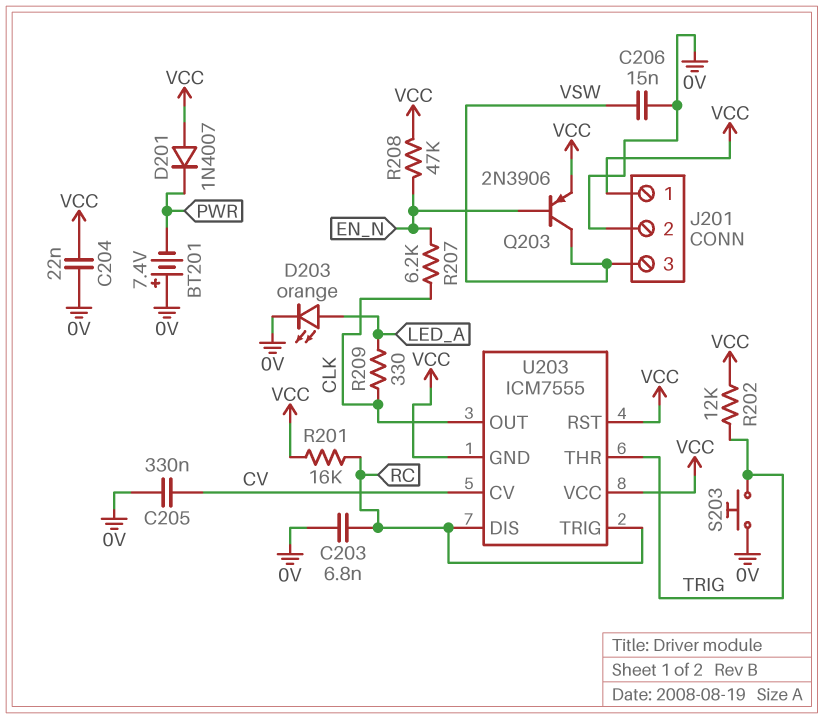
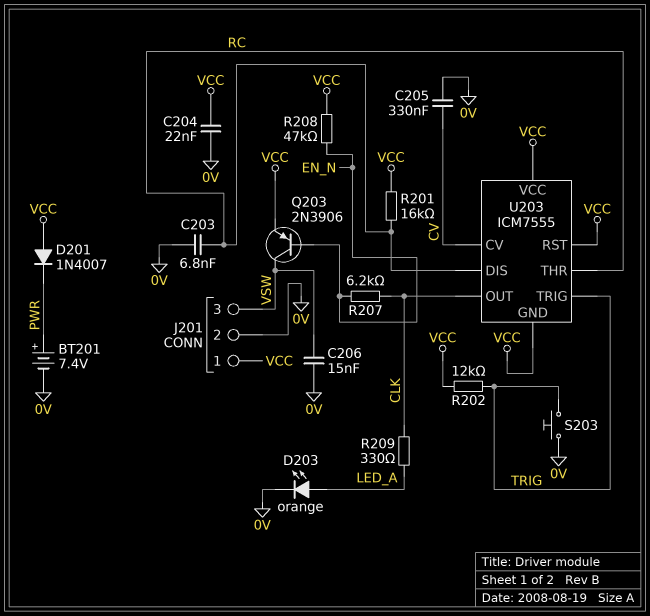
BT201: 7.4V (plus 0V, minus PWR) -> 7.4V (plus PWR, minus 0V)
U203 pin THR: TRIG -> RC
U203 pin TRIG: RC -> TRIG

